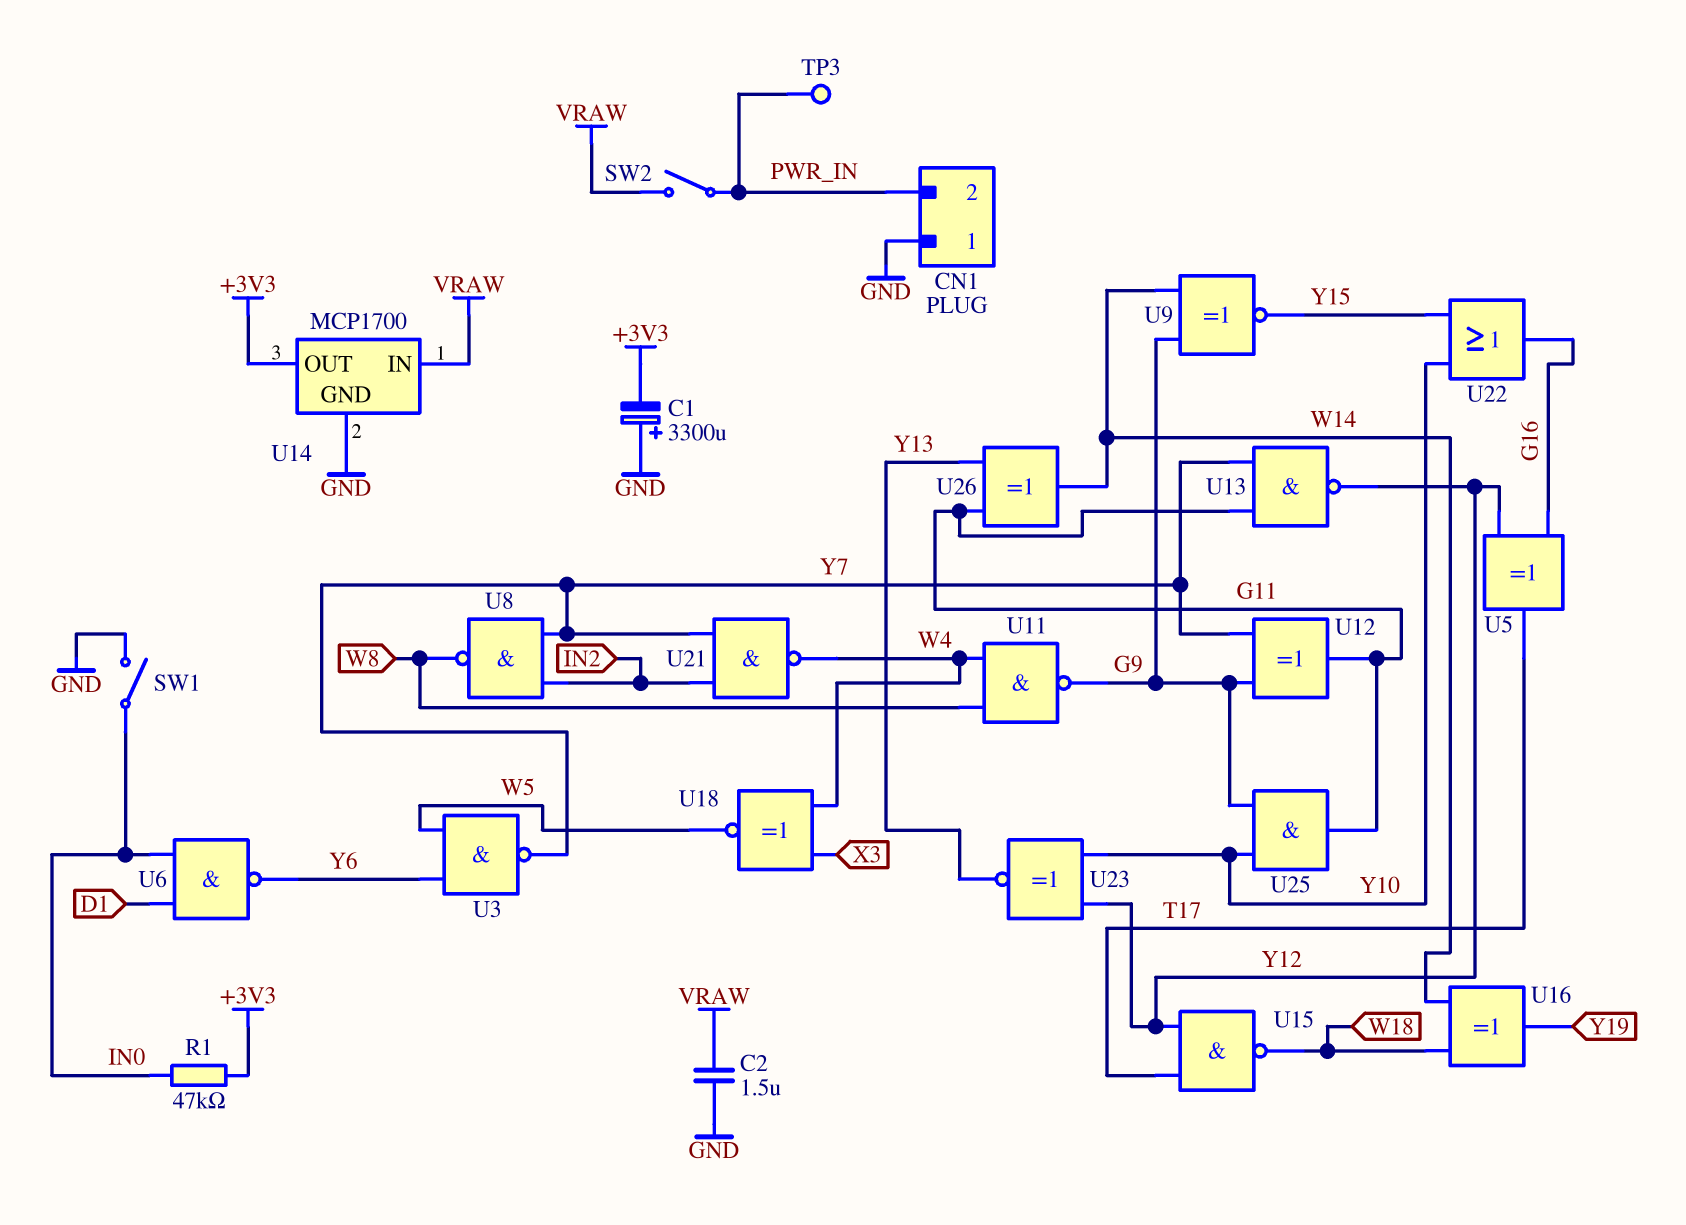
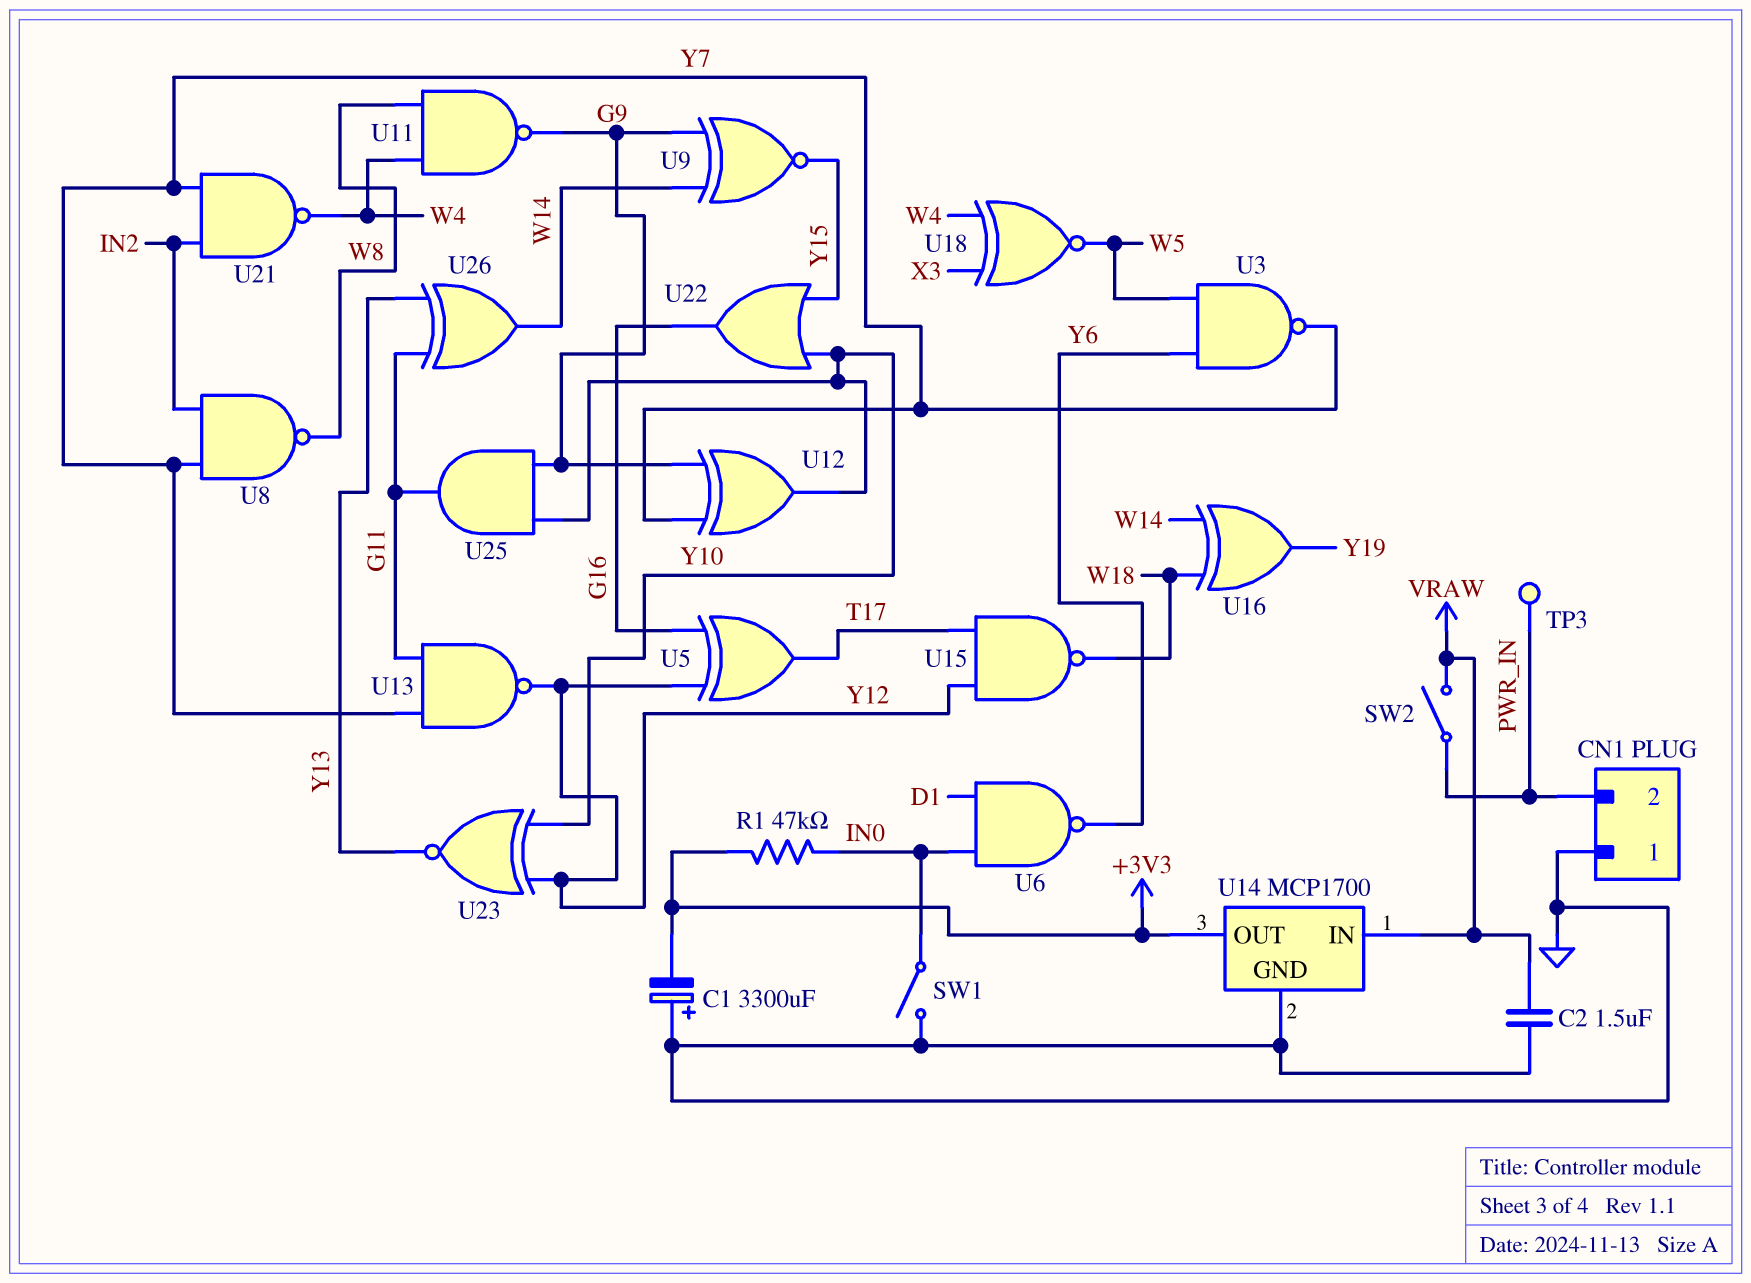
U12: XOR (in G9, in Y7, out G11) -> XOR (in G9, in Y7, out Y10)

